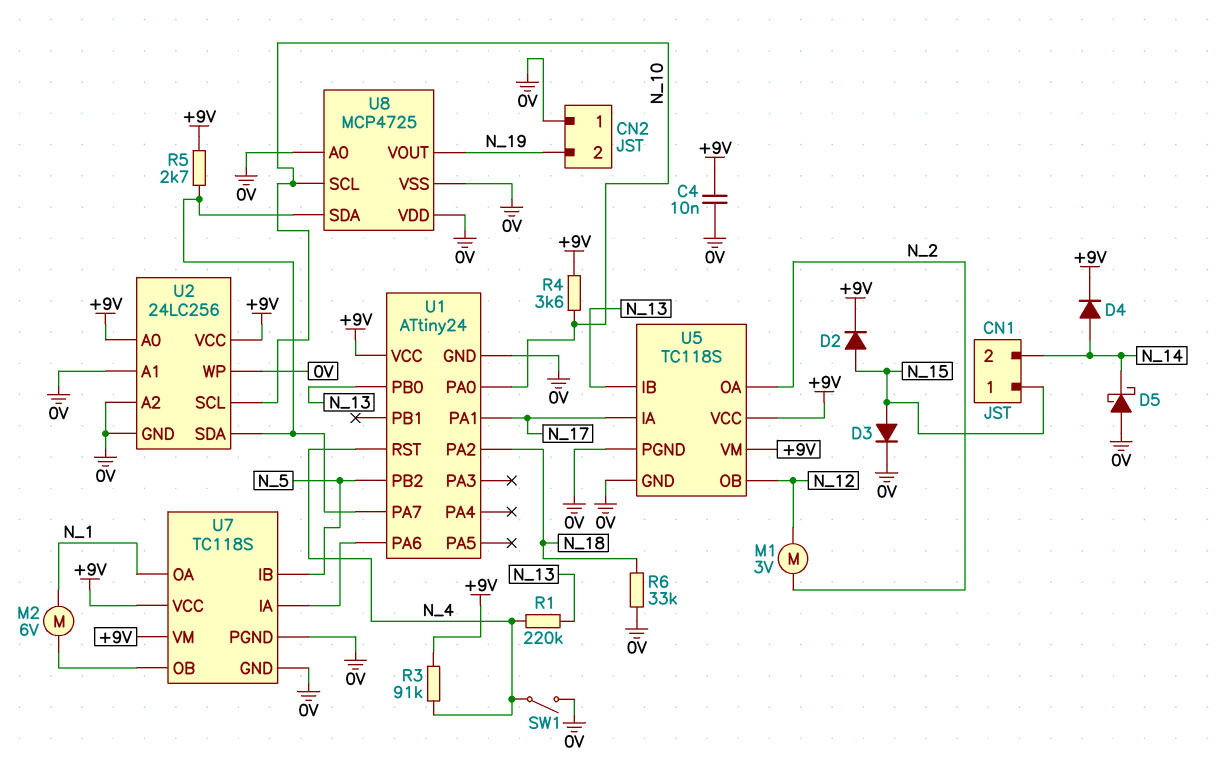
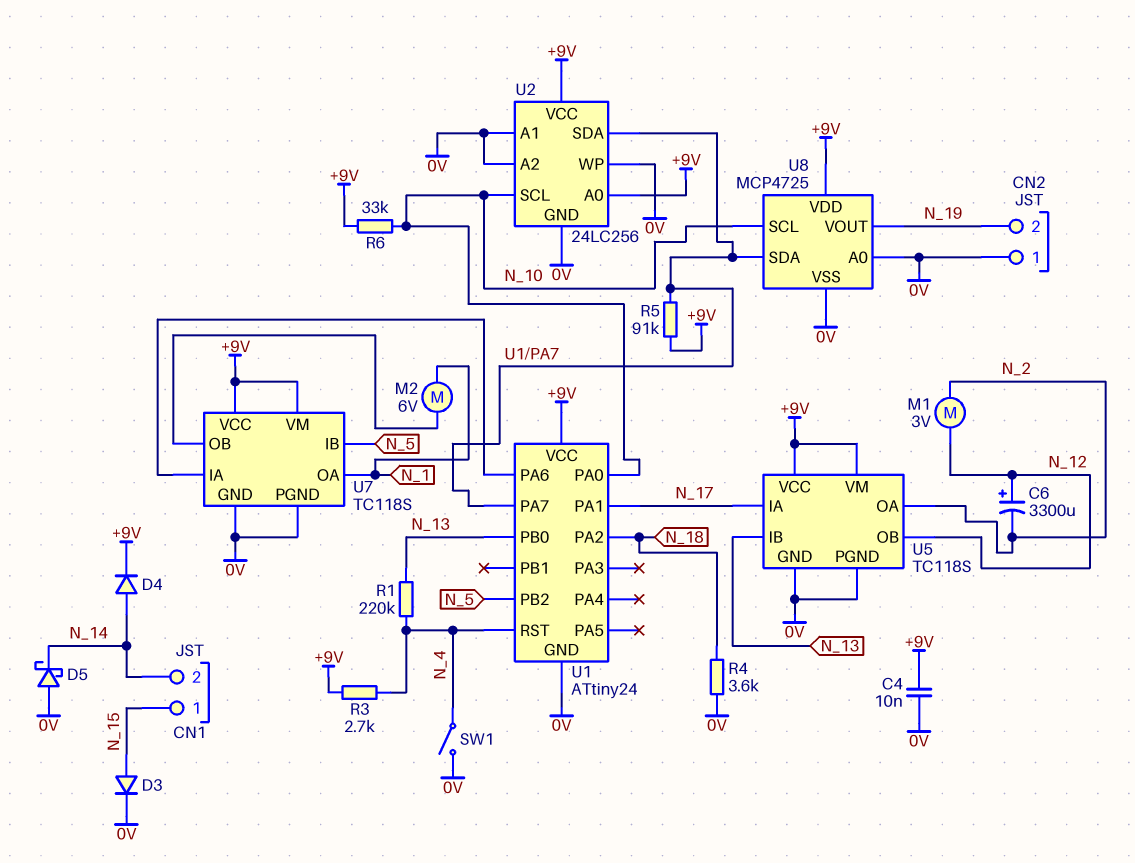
C6: none -> 3300uF (plus N_12, minus N_2)
D2: diode (A N_15, K +9V) -> none
R3: 91k (+9V, N_4) -> 2.7k (+9V, N_4)
R4: 3.6k (+9V, N_10) -> 3.6k (0V, N_18)
R5: 2.7k (+9V, U1/PA7) -> 91k (+9V, U1/PA7)
R6: 33k (0V, N_18) -> 33k (+9V, N_10)
U8 pin VDD: 0V -> +9V

